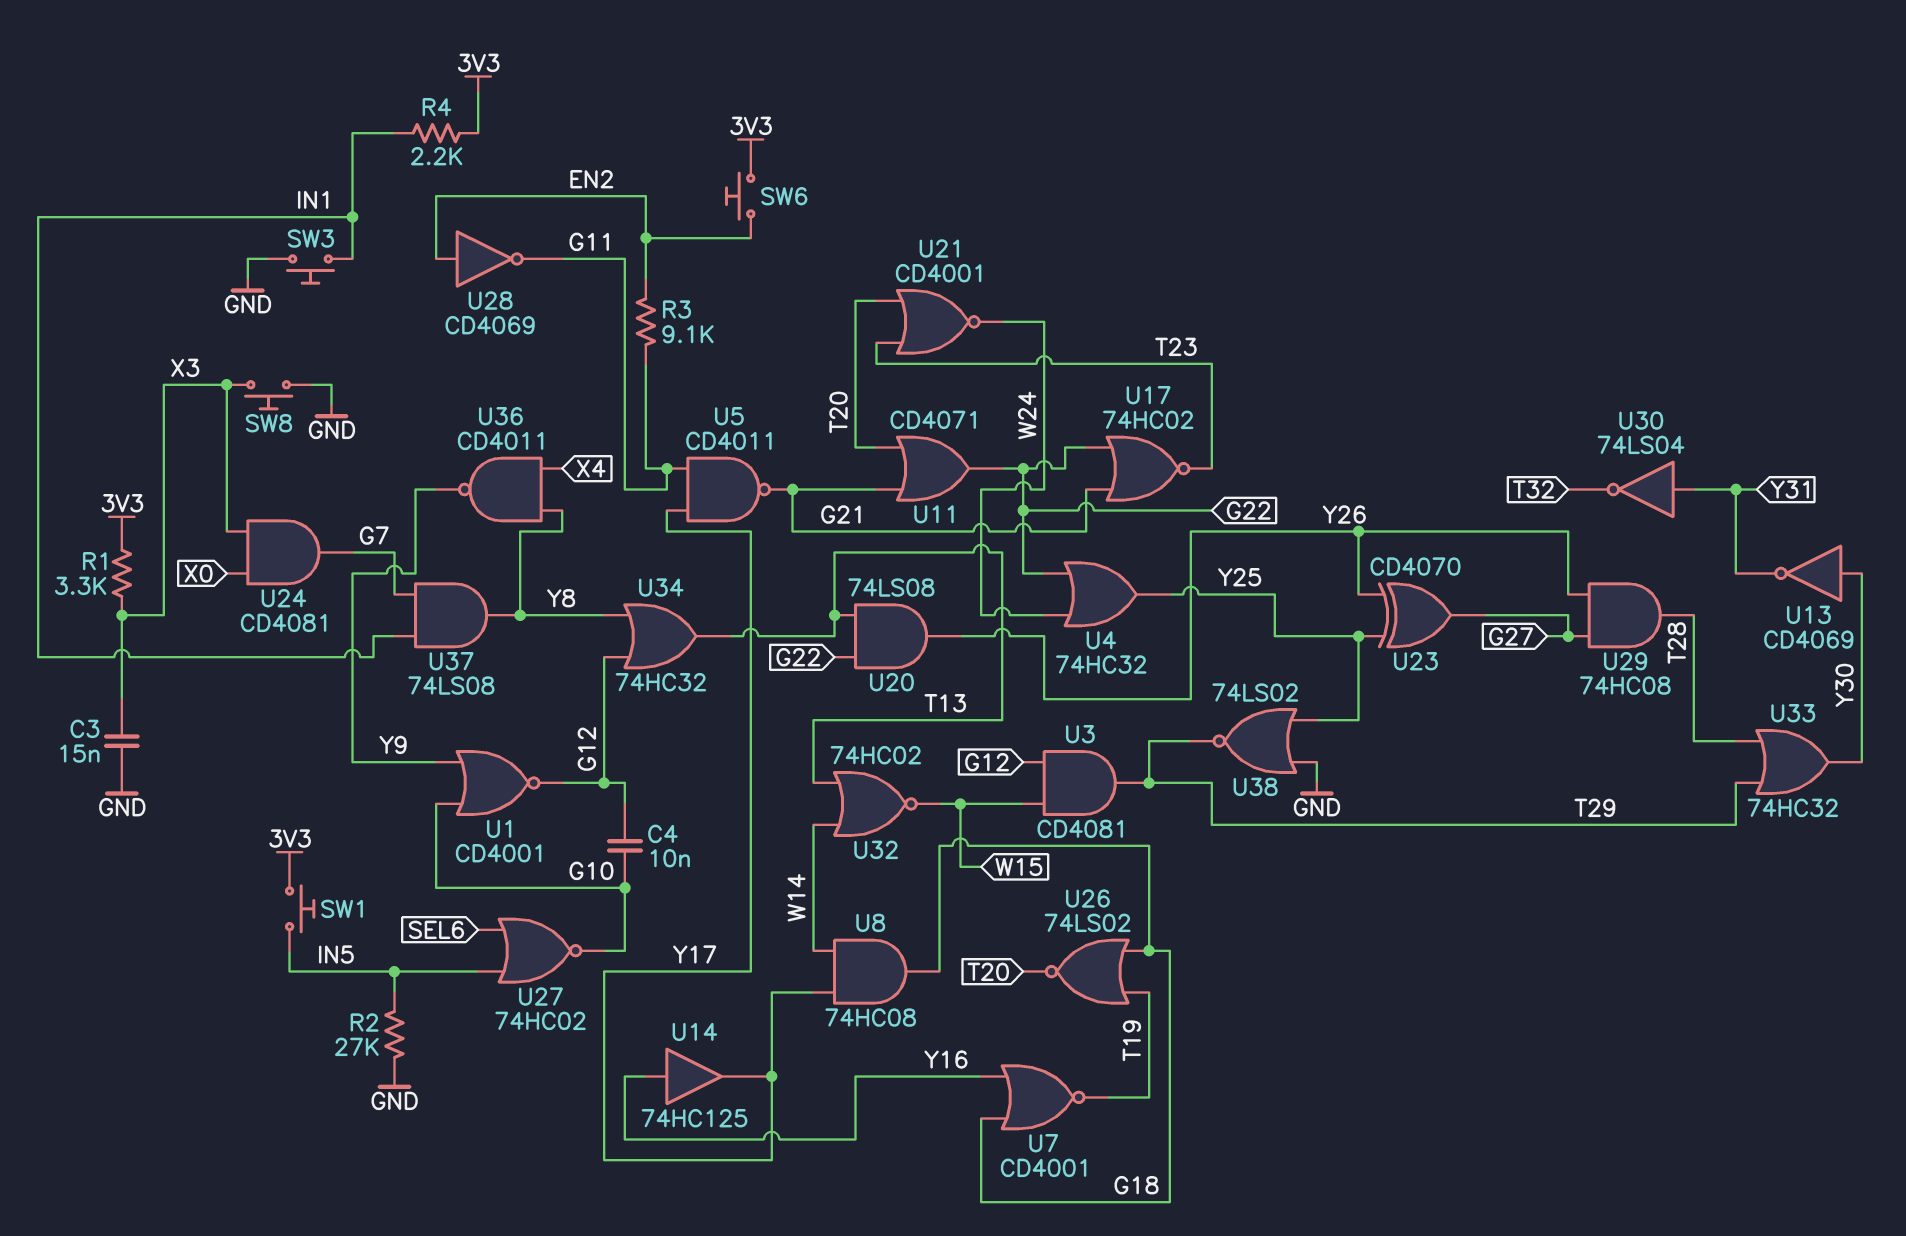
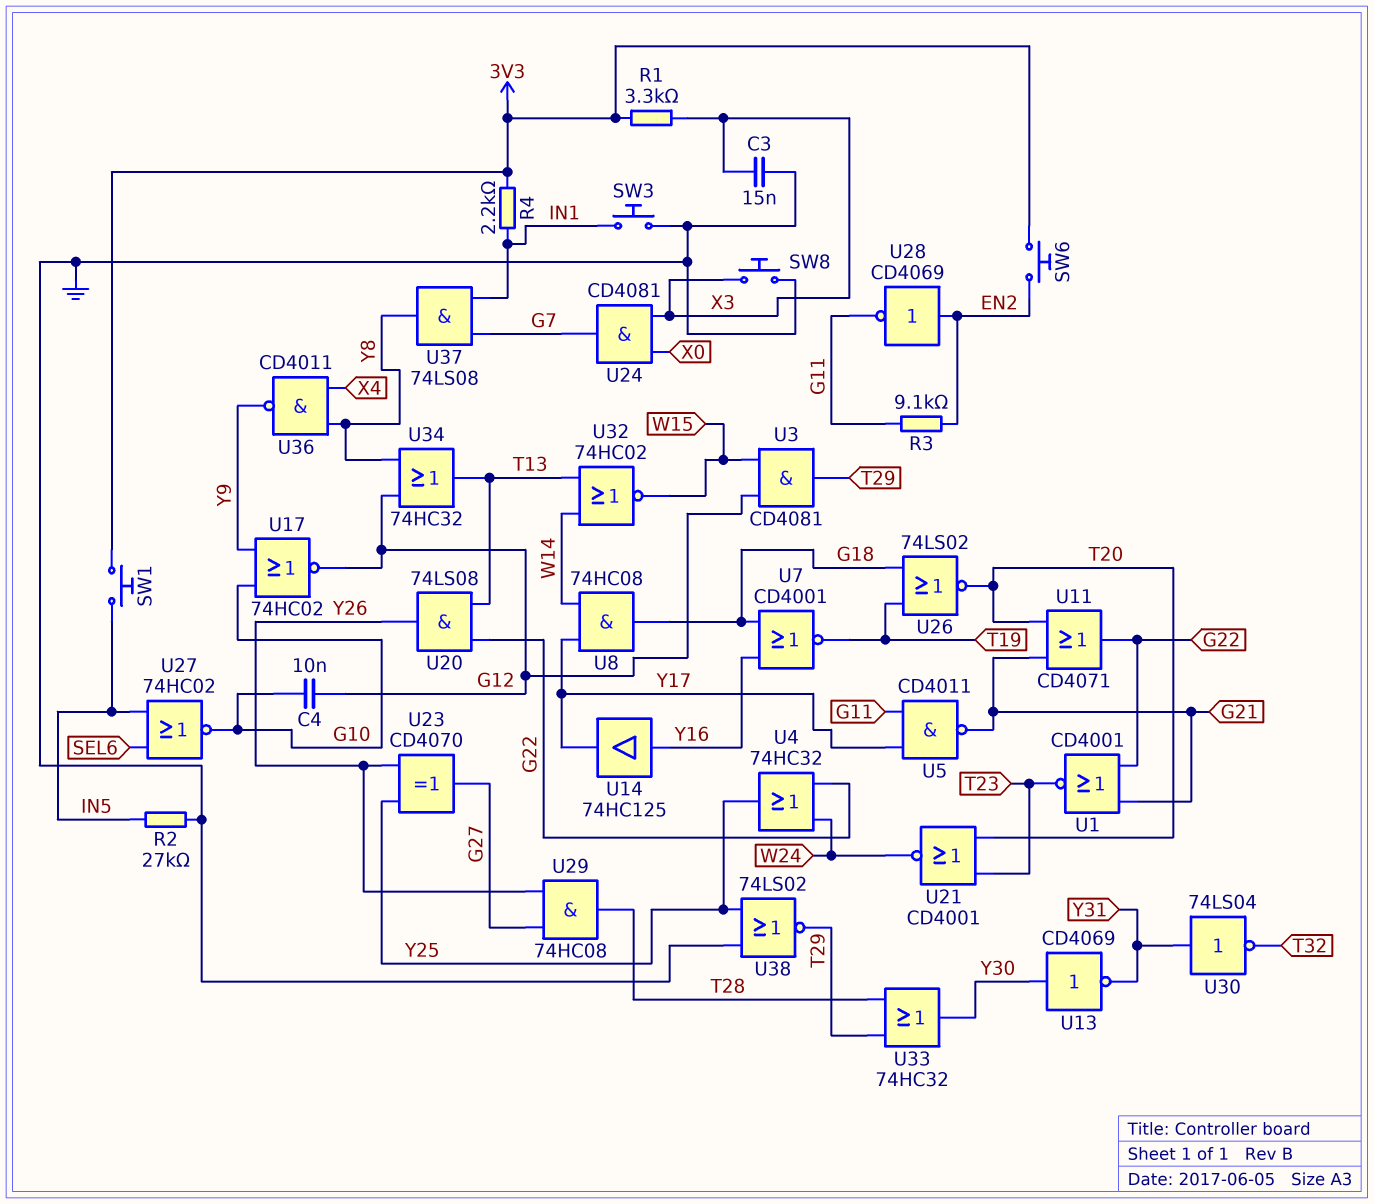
U1: NOR CD4001 (in G10, in Y9, out G12) -> NOR CD4001 (in G21, in G22, out T23)
U17: NOR 74HC02 (in G21, in G22, out T23) -> NOR 74HC02 (in G10, in Y9, out G12)

